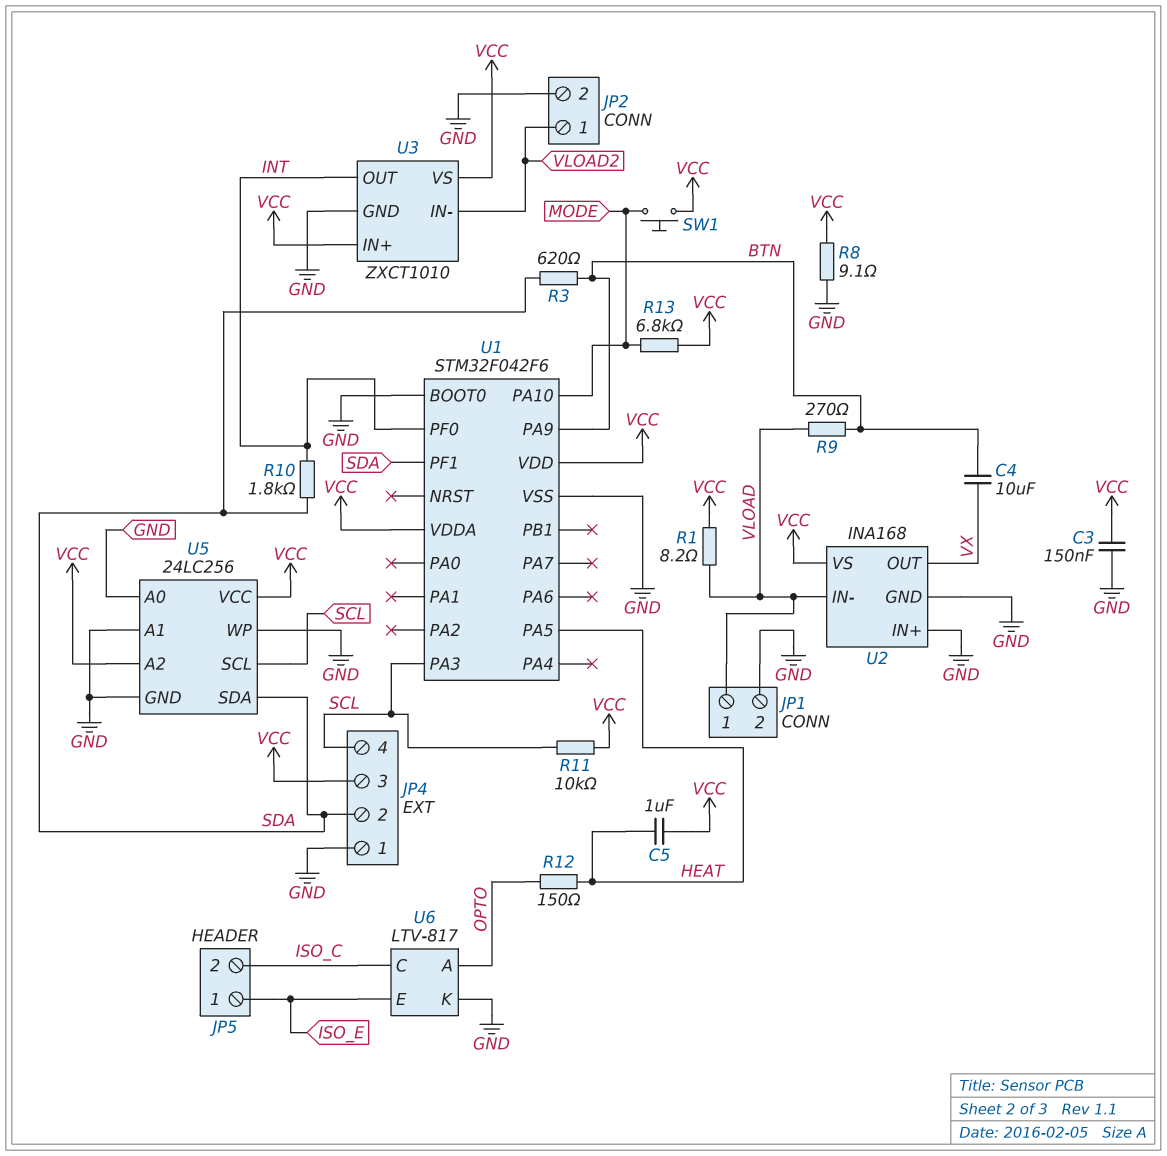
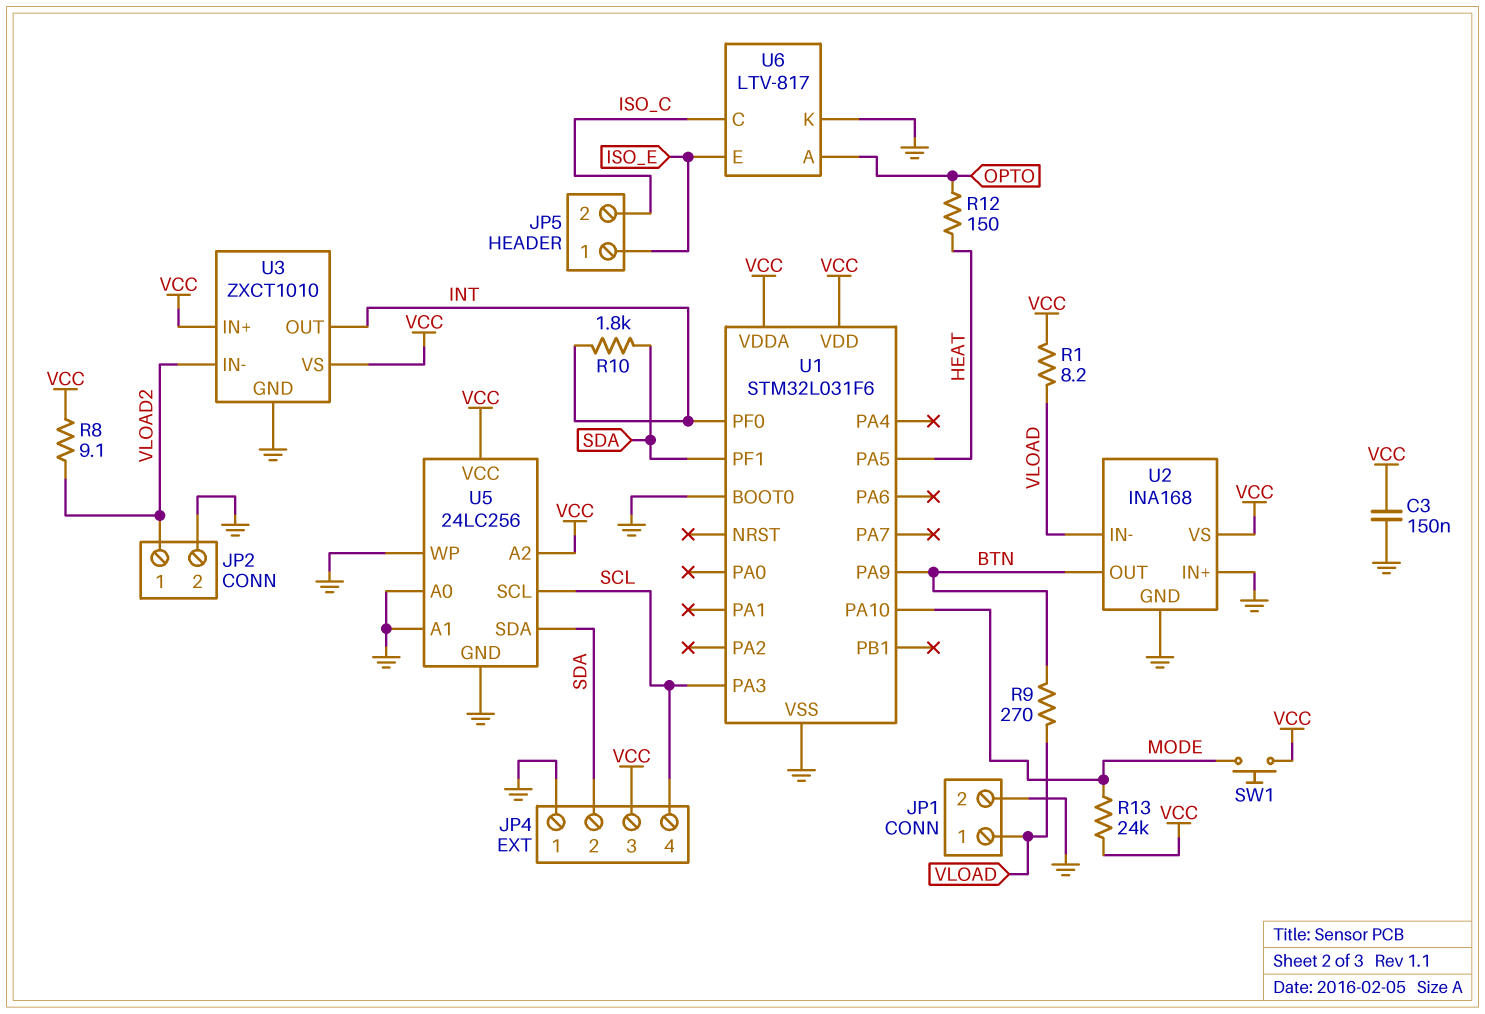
C4: 10uF (BTN, VX) -> none
C5: 1uF (HEAT, VCC) -> none
R3: 620 (BTN, SDA) -> none
R8: 9.1 (GND, VCC) -> 9.1 (VCC, VLOAD2)
R11: 10k (SCL, VCC) -> none
R13: 6.8k (MODE, VCC) -> 24k (MODE, VCC)
U1: STM32F042F6 -> STM32L031F6
U2 pin OUT: VX -> BTN

